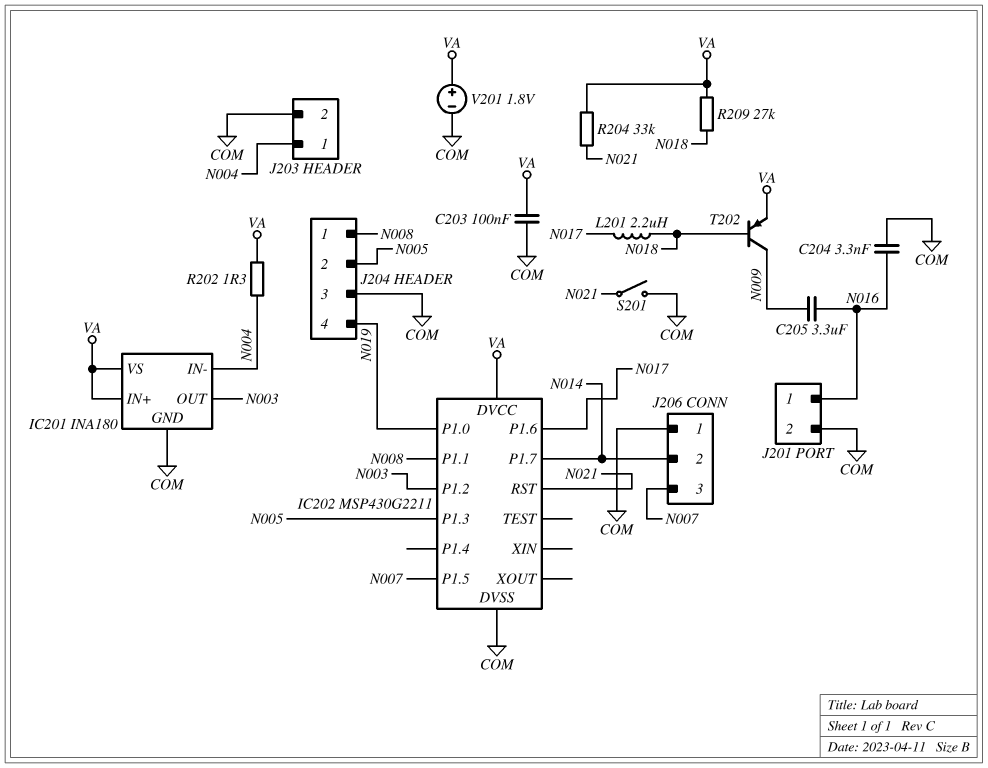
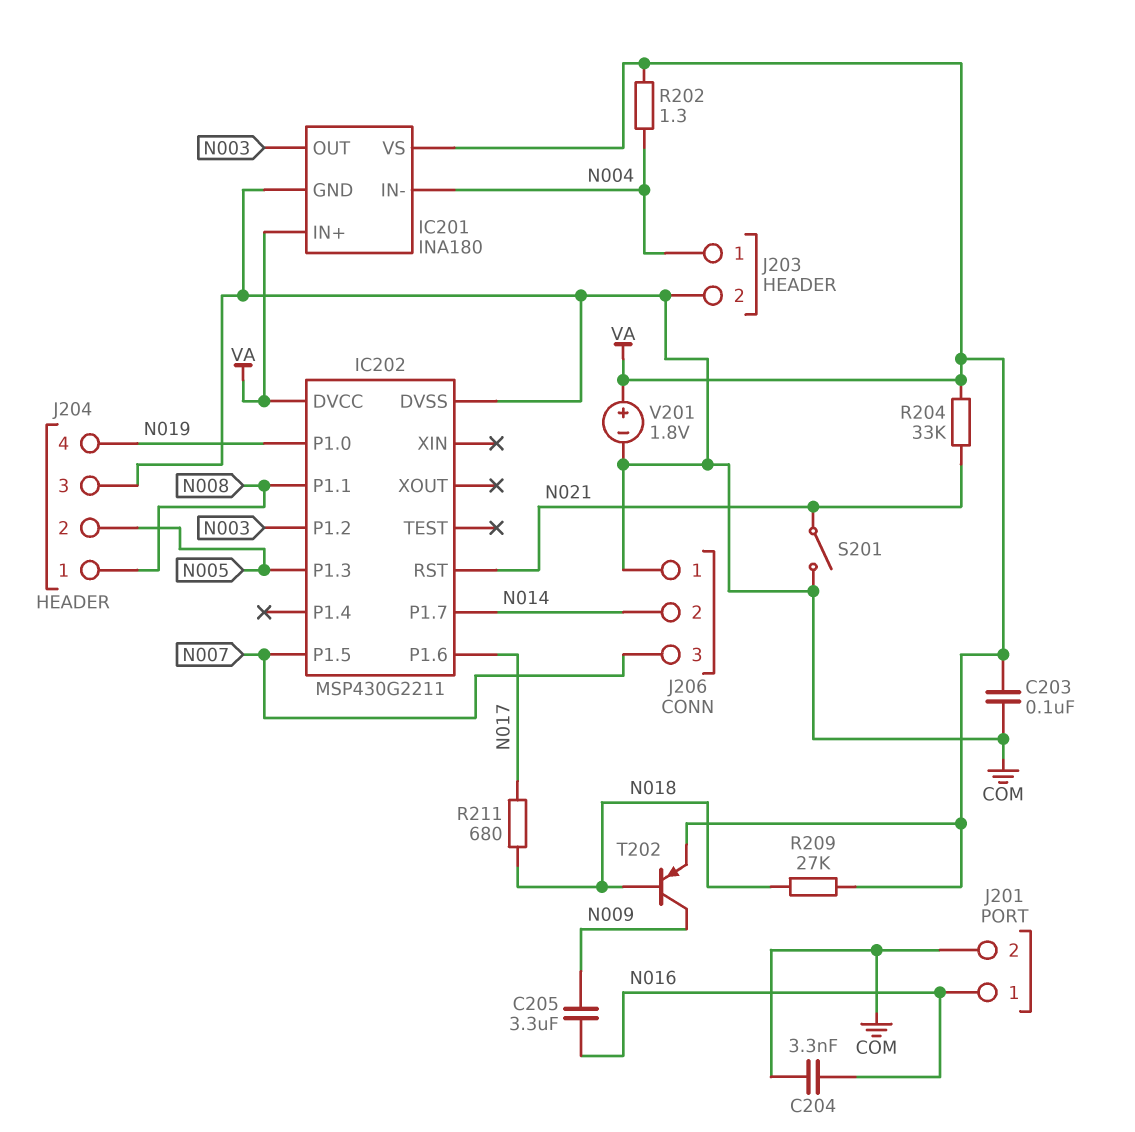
L201: 2.2uH (N017, N018) -> none
R211: none -> 680 (N017, N018)

